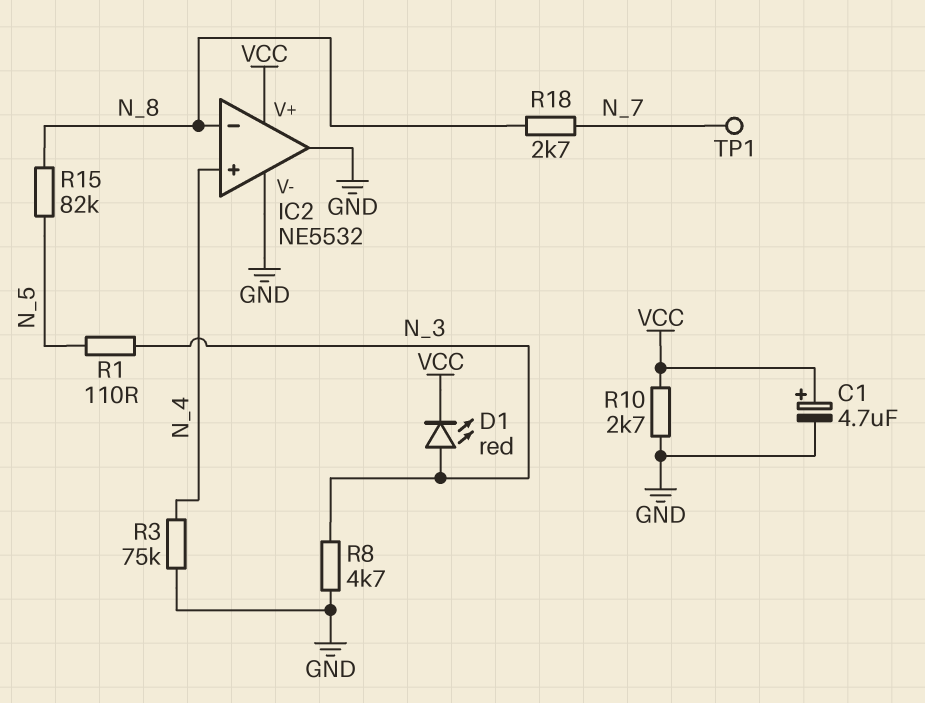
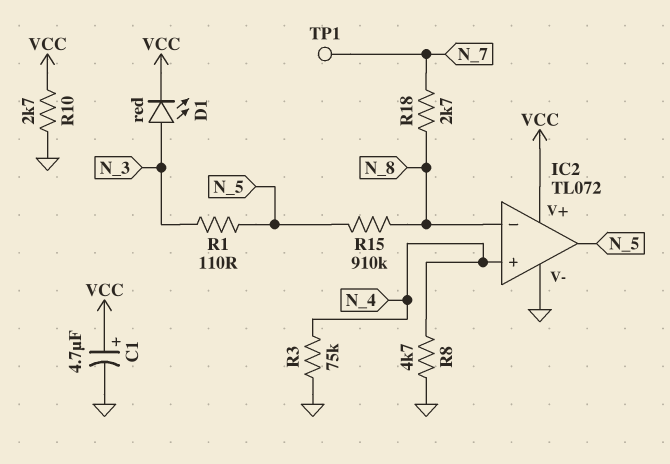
IC2: NE5532 -> TL072
IC2 pin out: GND -> N_5
R8: 4.7k (GND, N_3) -> 4.7k (GND, N_4)
R15: 82k (N_5, N_8) -> 910k (N_5, N_8)

